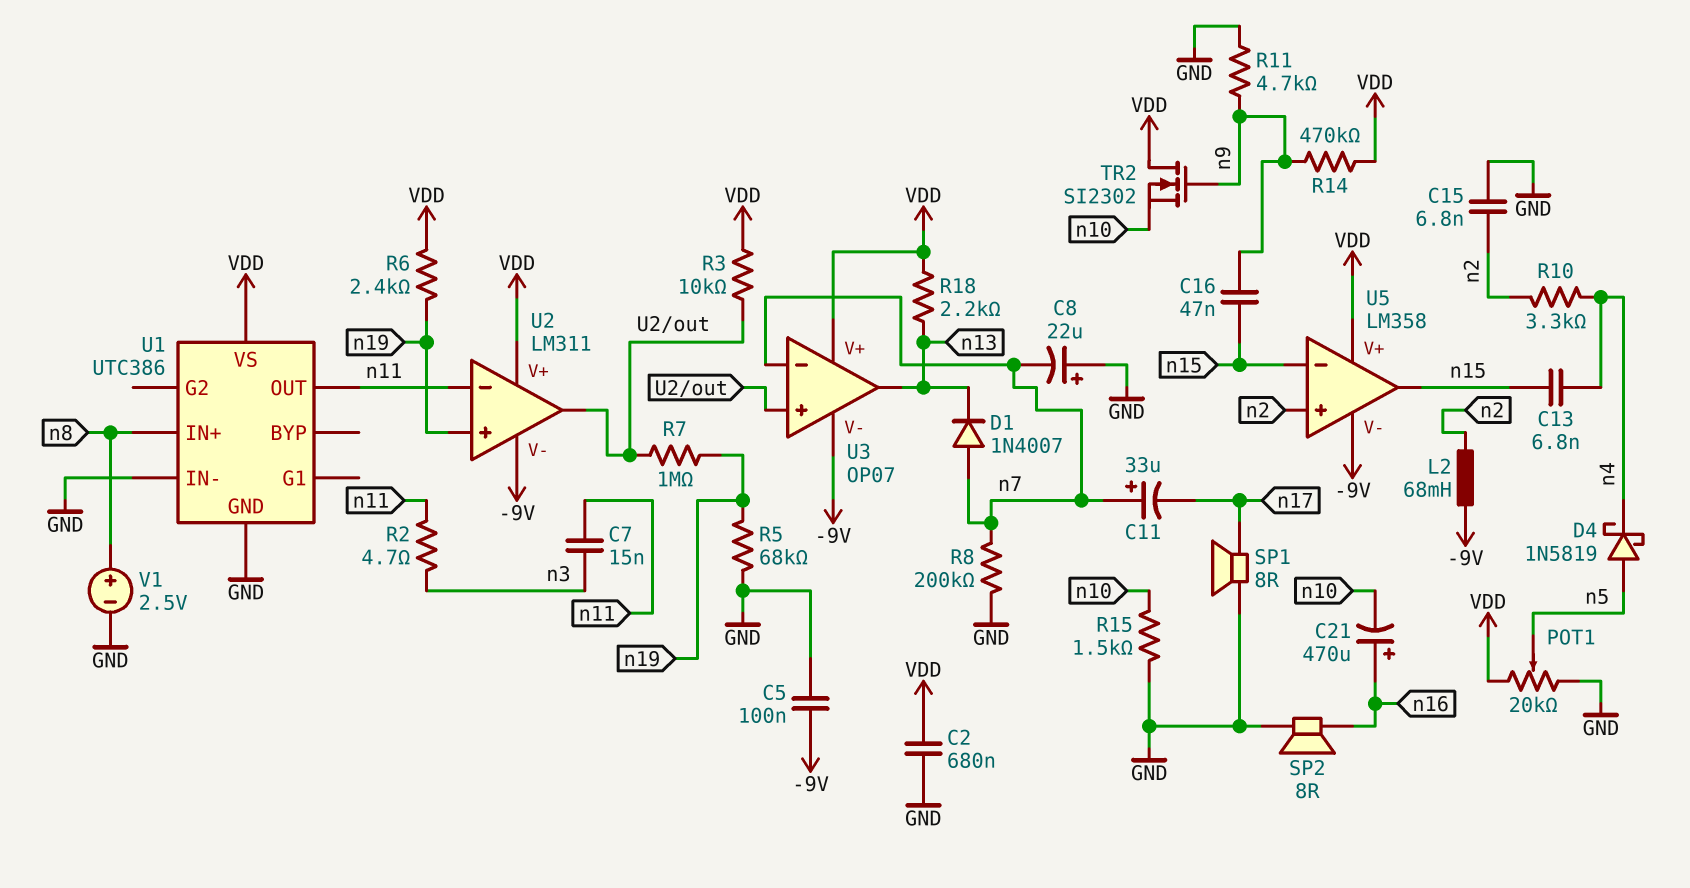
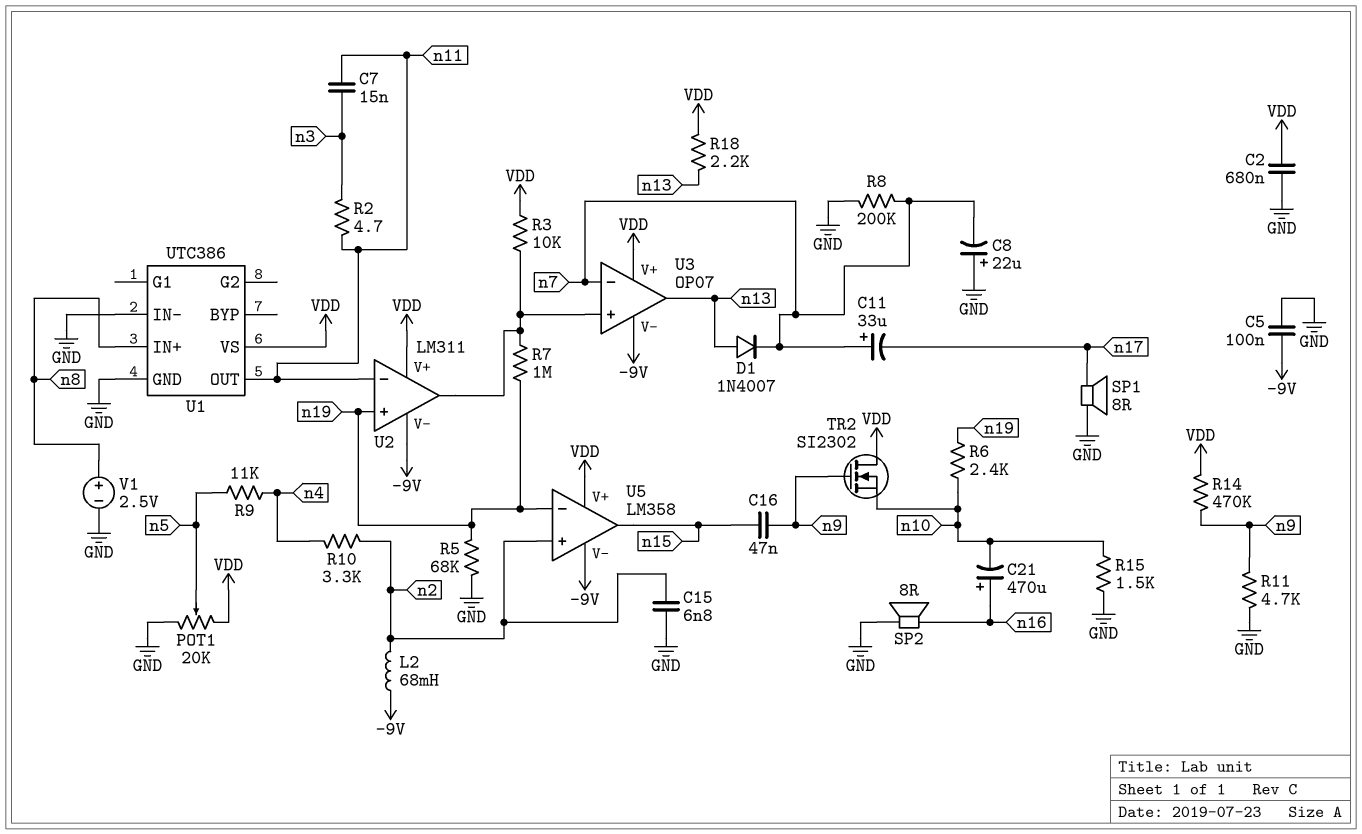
C13: 6.8nF (n4, n15) -> none
D1: diode 1N4007 (A n7, K n13) -> diode 1N4007 (A n13, K n7)
D4: schottky 1N5819 (A n5, K n4) -> none
R6: 2.4k (VDD, n19) -> 2.4k (n10, n19)
R9: none -> 11k (n4, n5)
U5 pin in-: n15 -> n19

